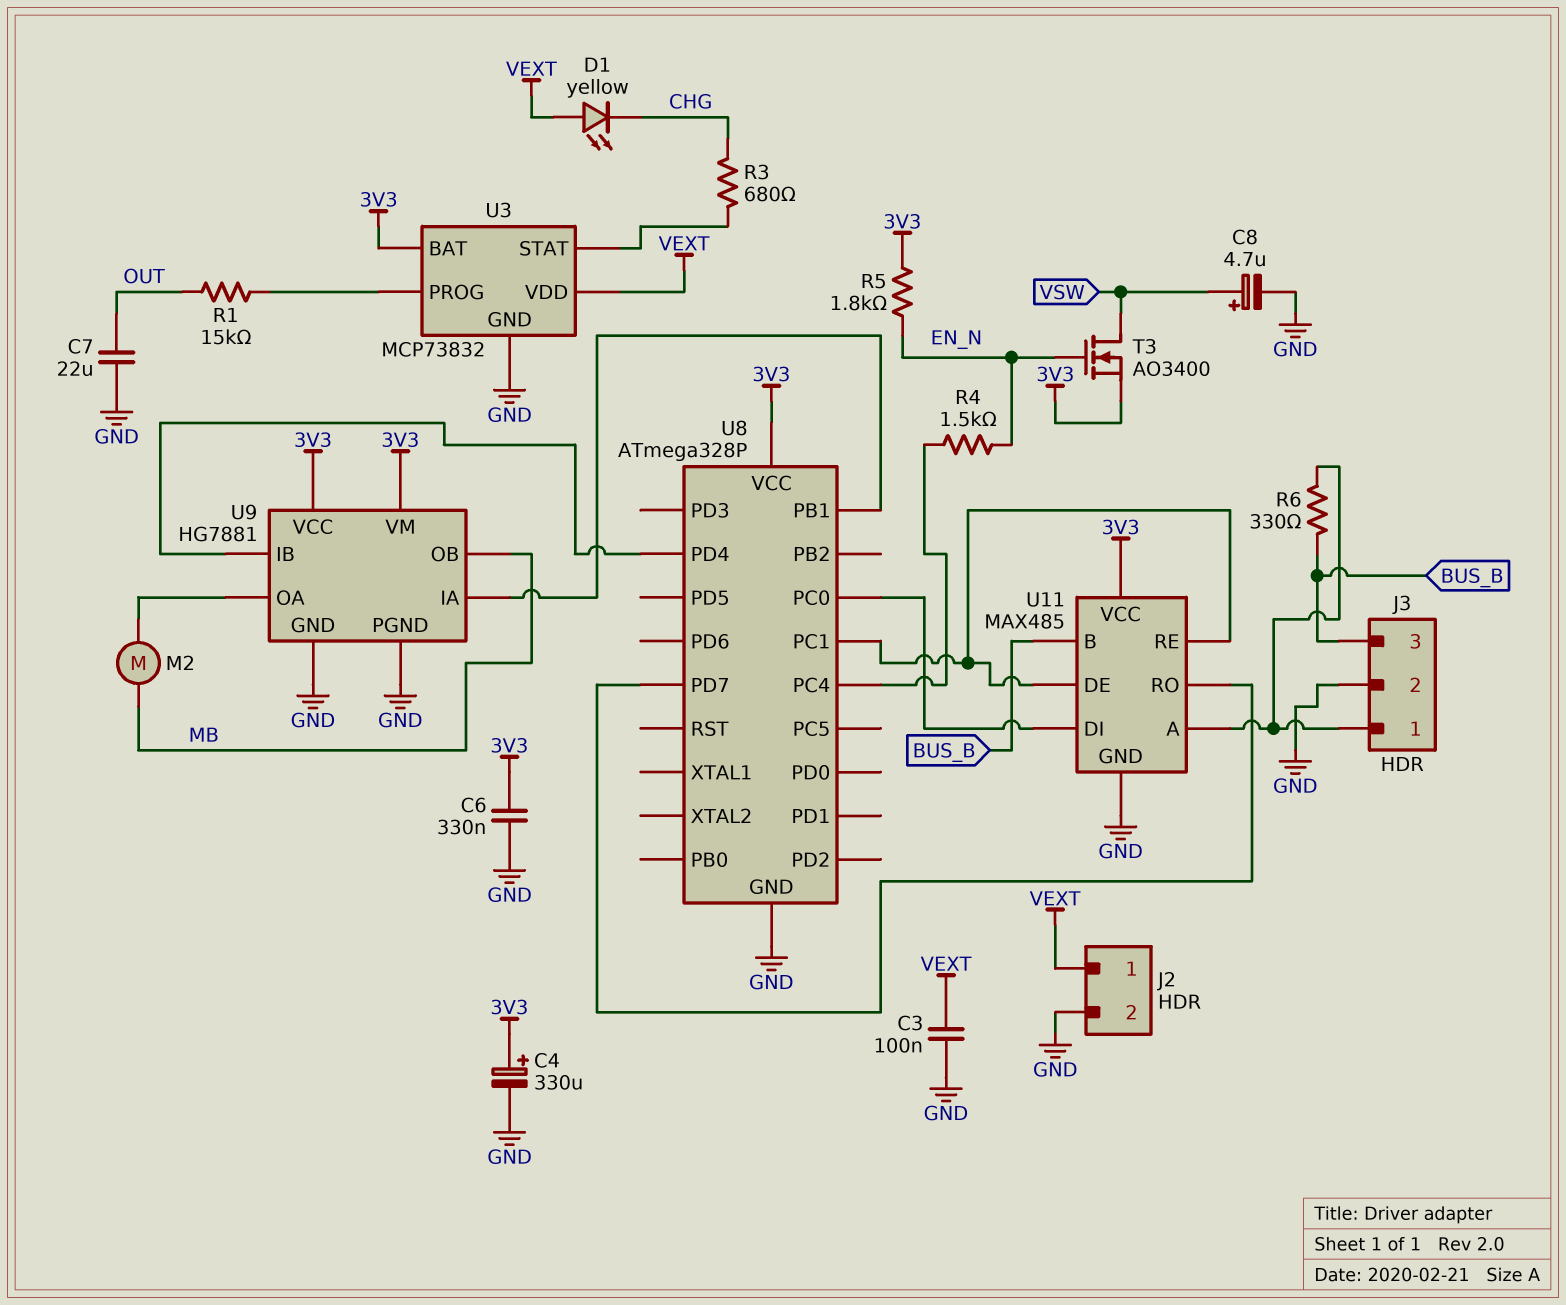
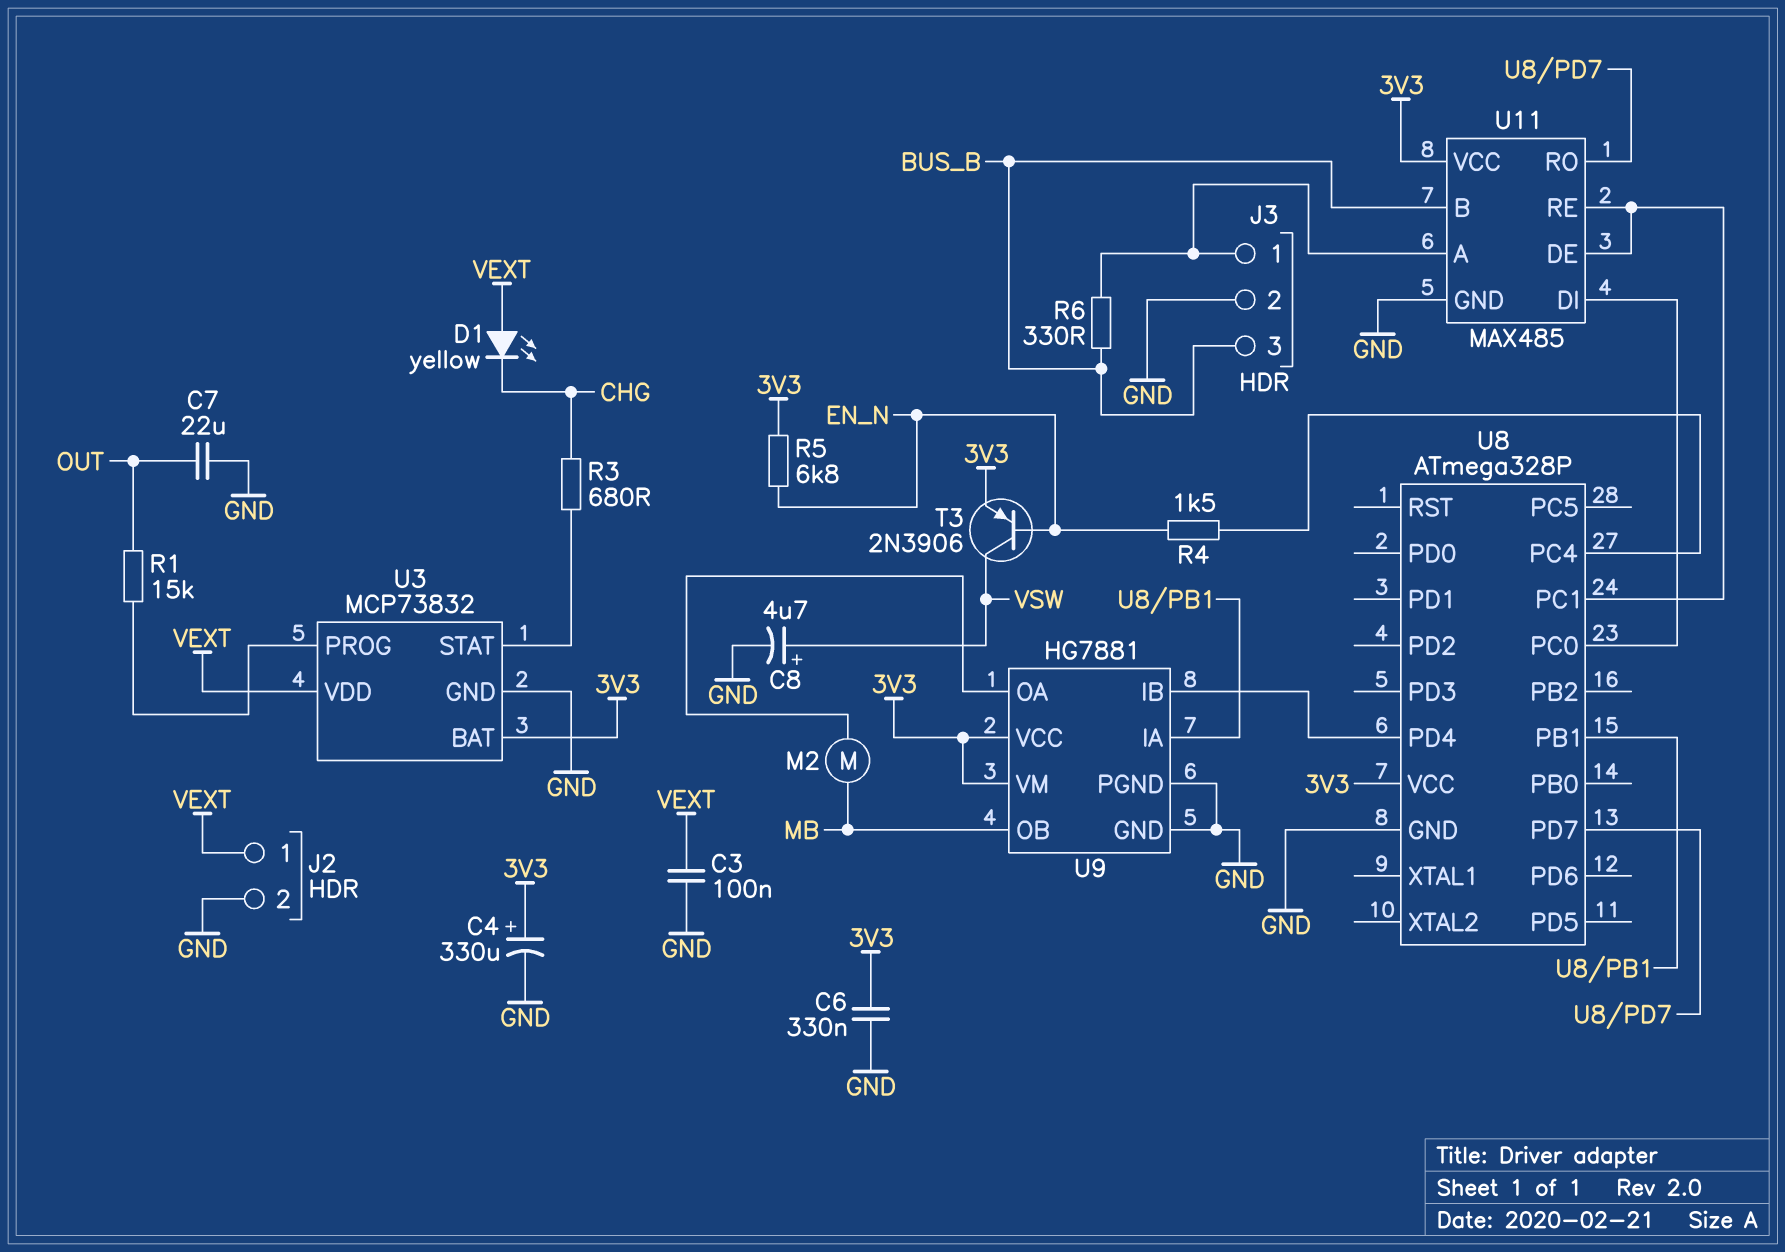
R5: 1.8k (3V3, EN_N) -> 6.8k (3V3, EN_N)
T3: NMOS AO3400 (G EN_N, D VSW, S 3V3) -> PNP 2N3906 (B EN_N, C VSW, E 3V3)

